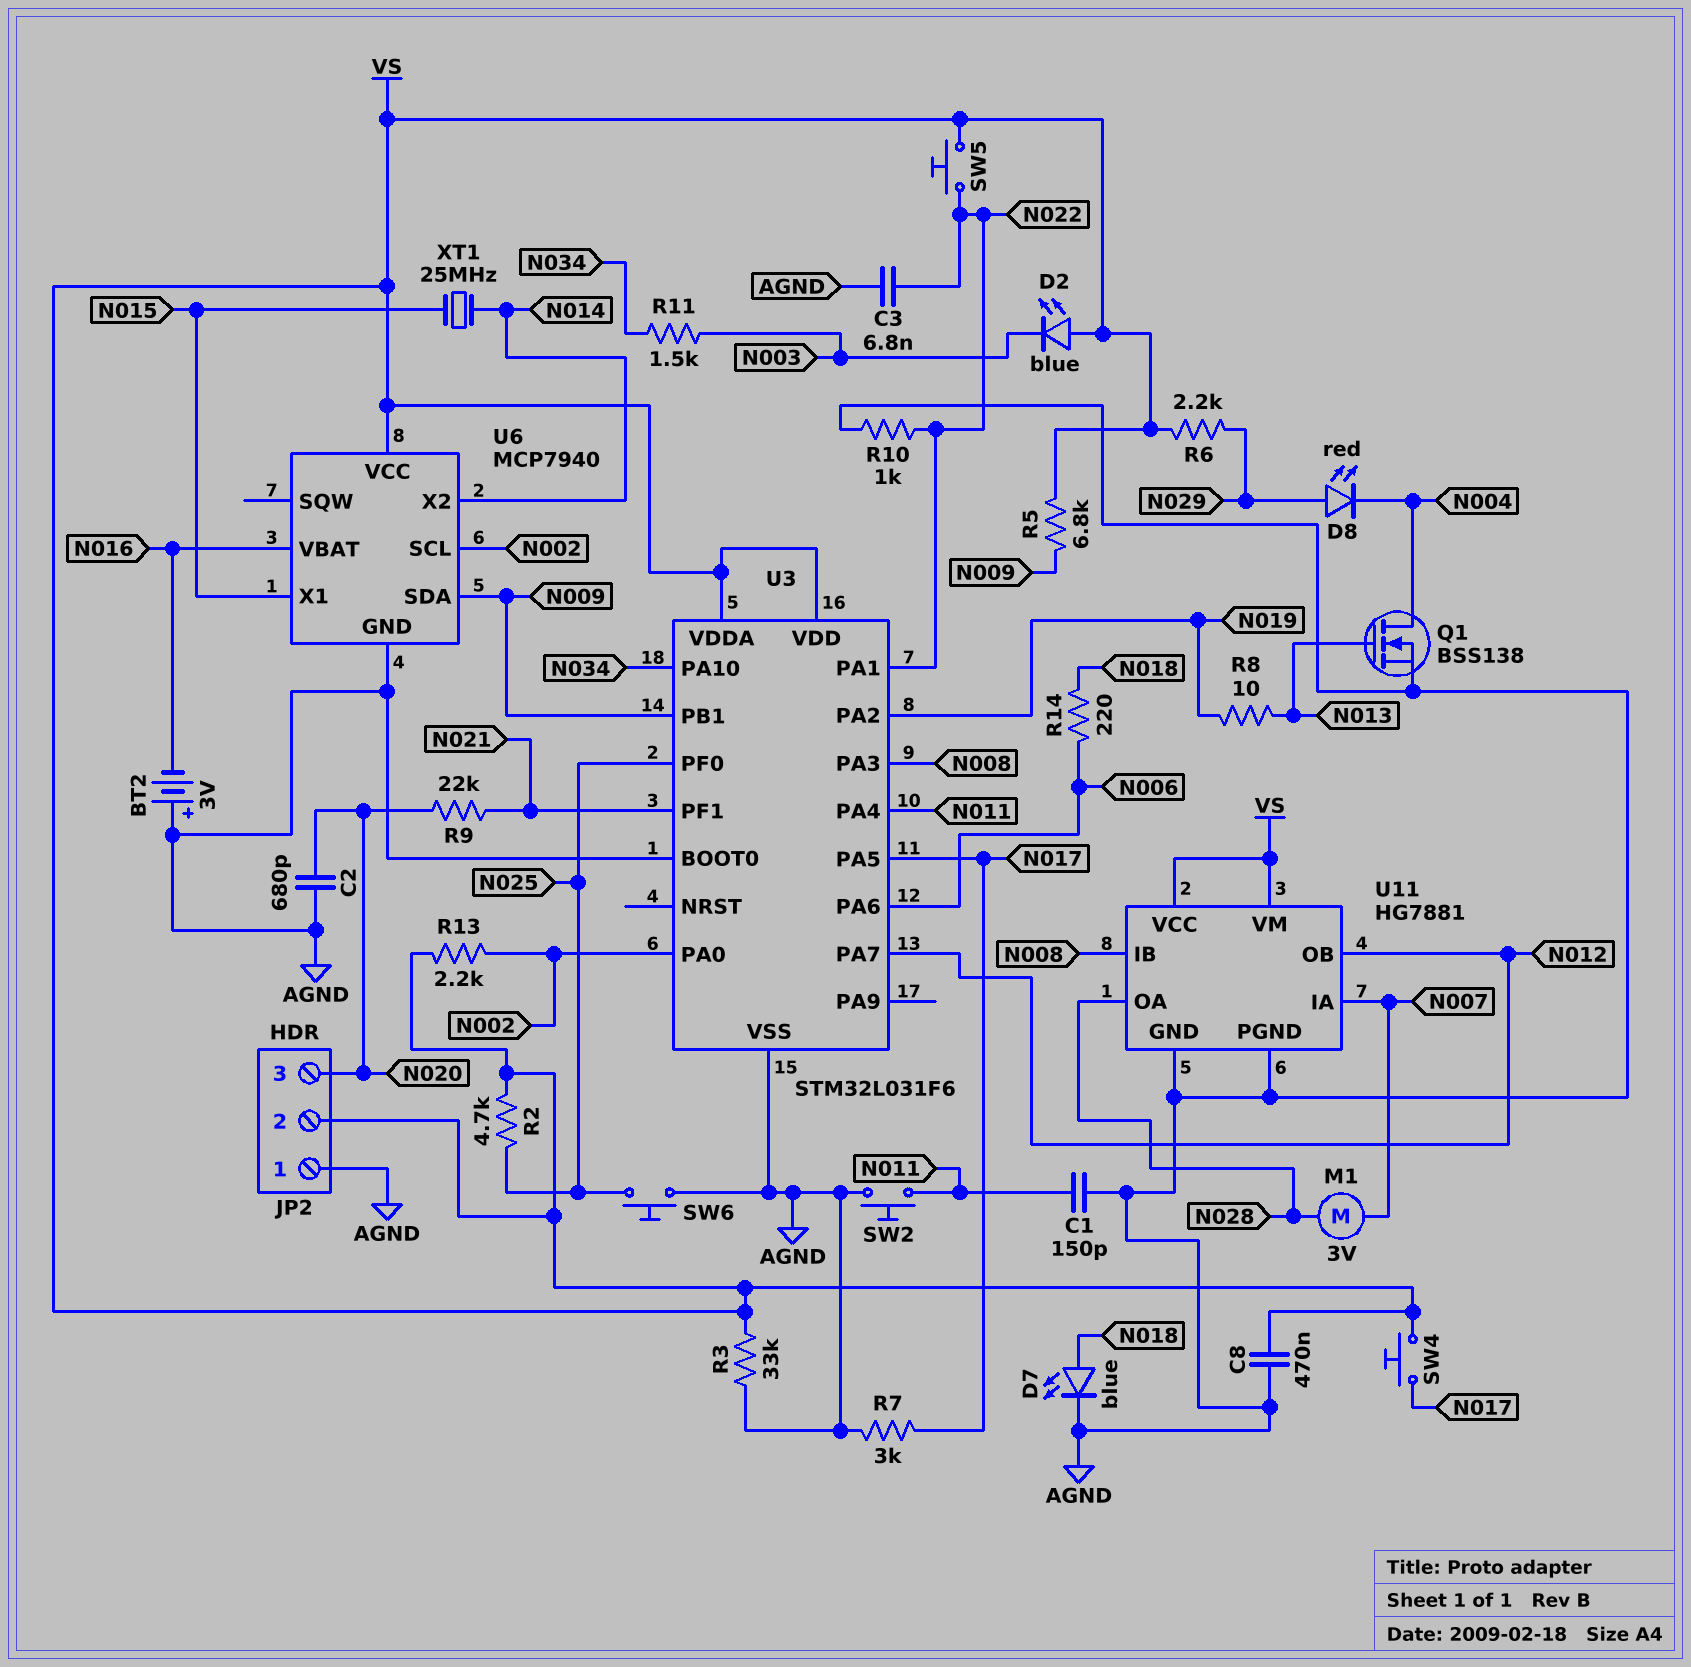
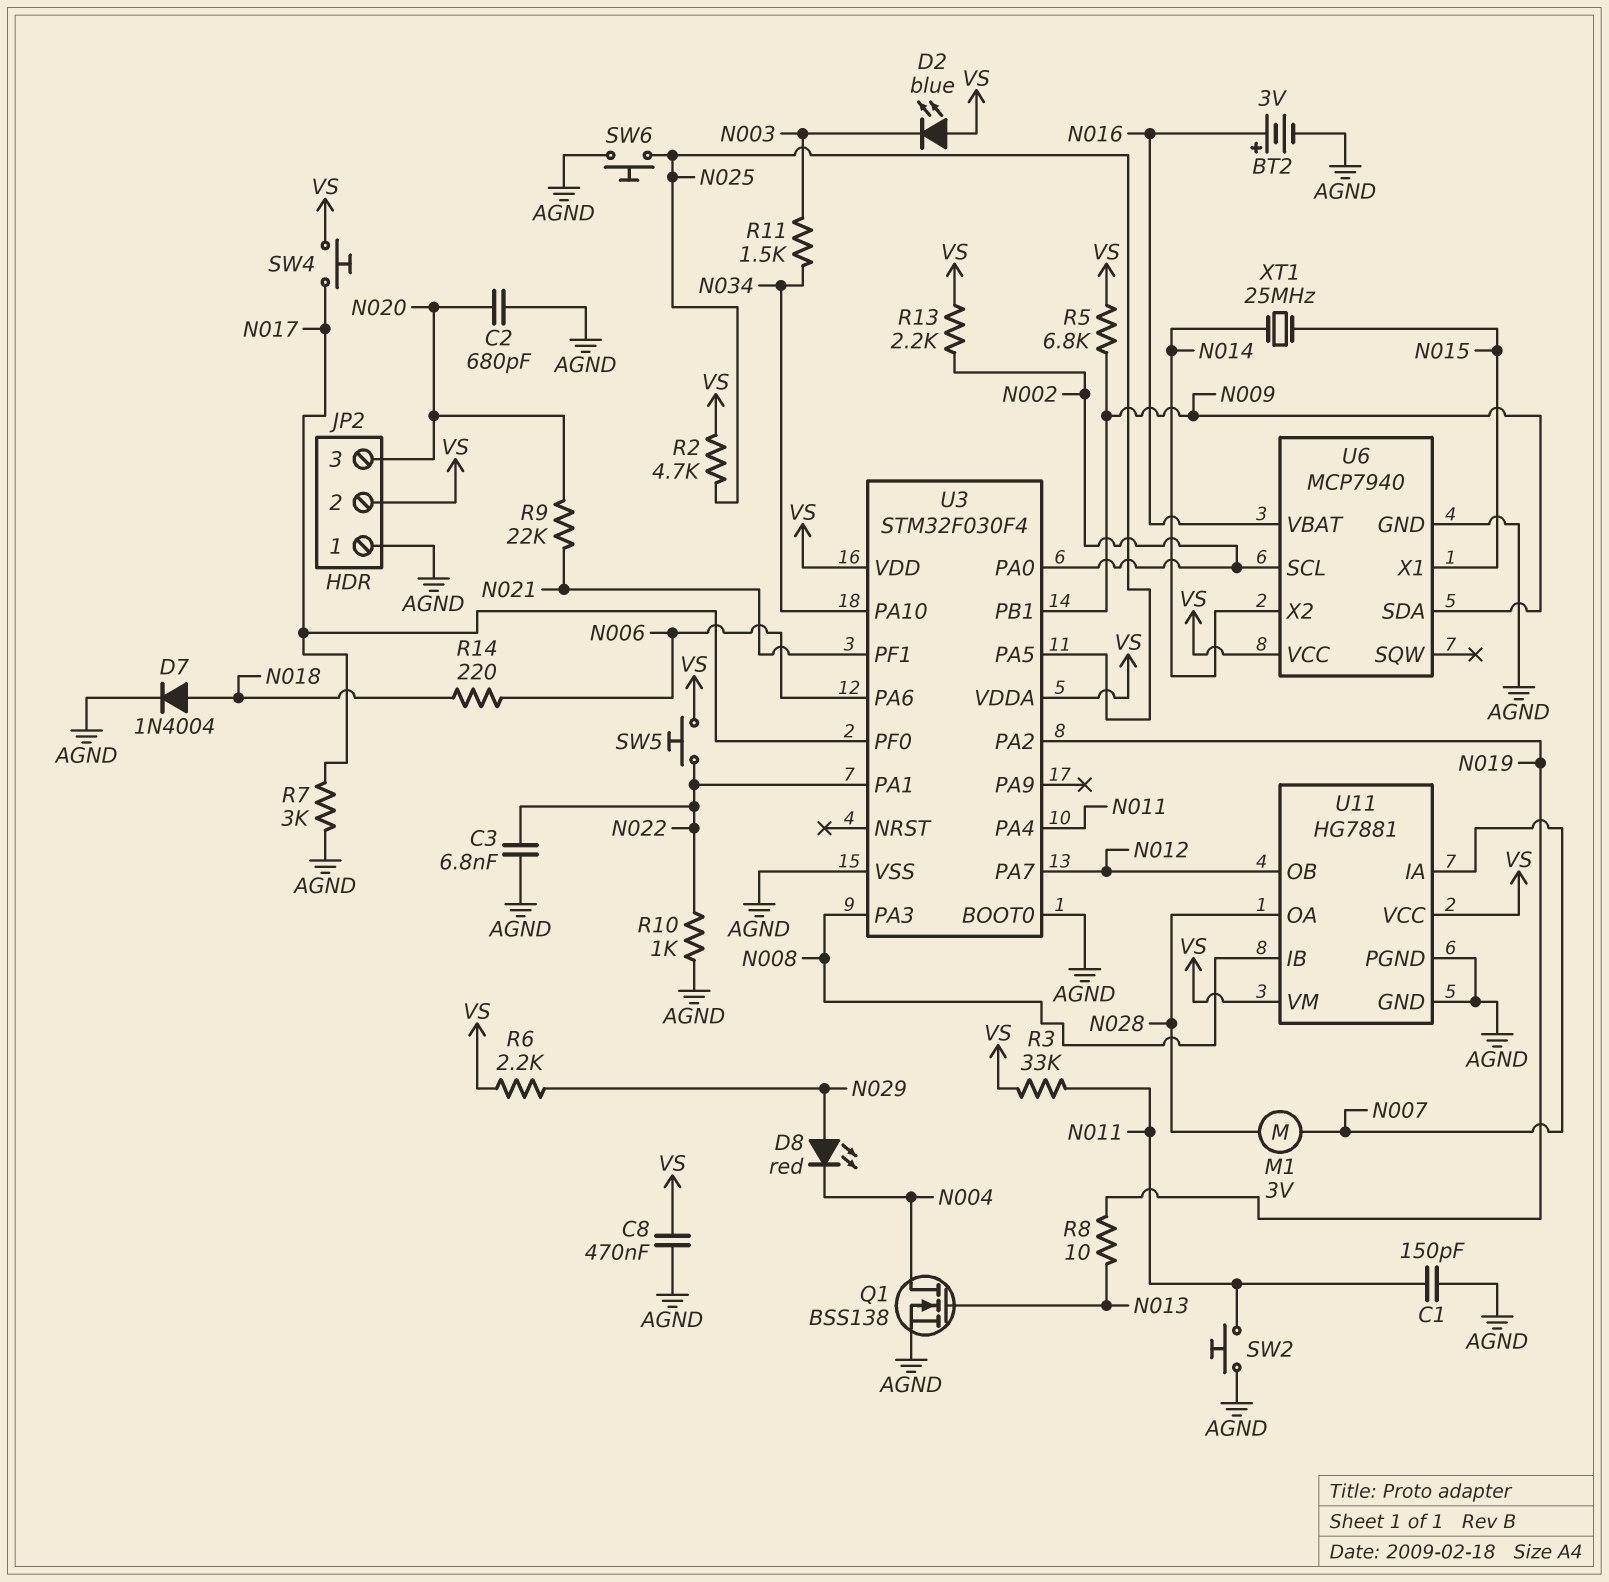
BT2: 3V (plus AGND, minus N016) -> 3V (plus N016, minus AGND)
D7: LED blue (A N018, K AGND) -> diode 1N4004 (A N018, K AGND)
R3: 33k (AGND, VS) -> 33k (N011, VS)
U3: STM32L031F6 -> STM32F030F4
U3 pin PA5: N017 -> N025
U3 pin PF0: N025 -> N017

